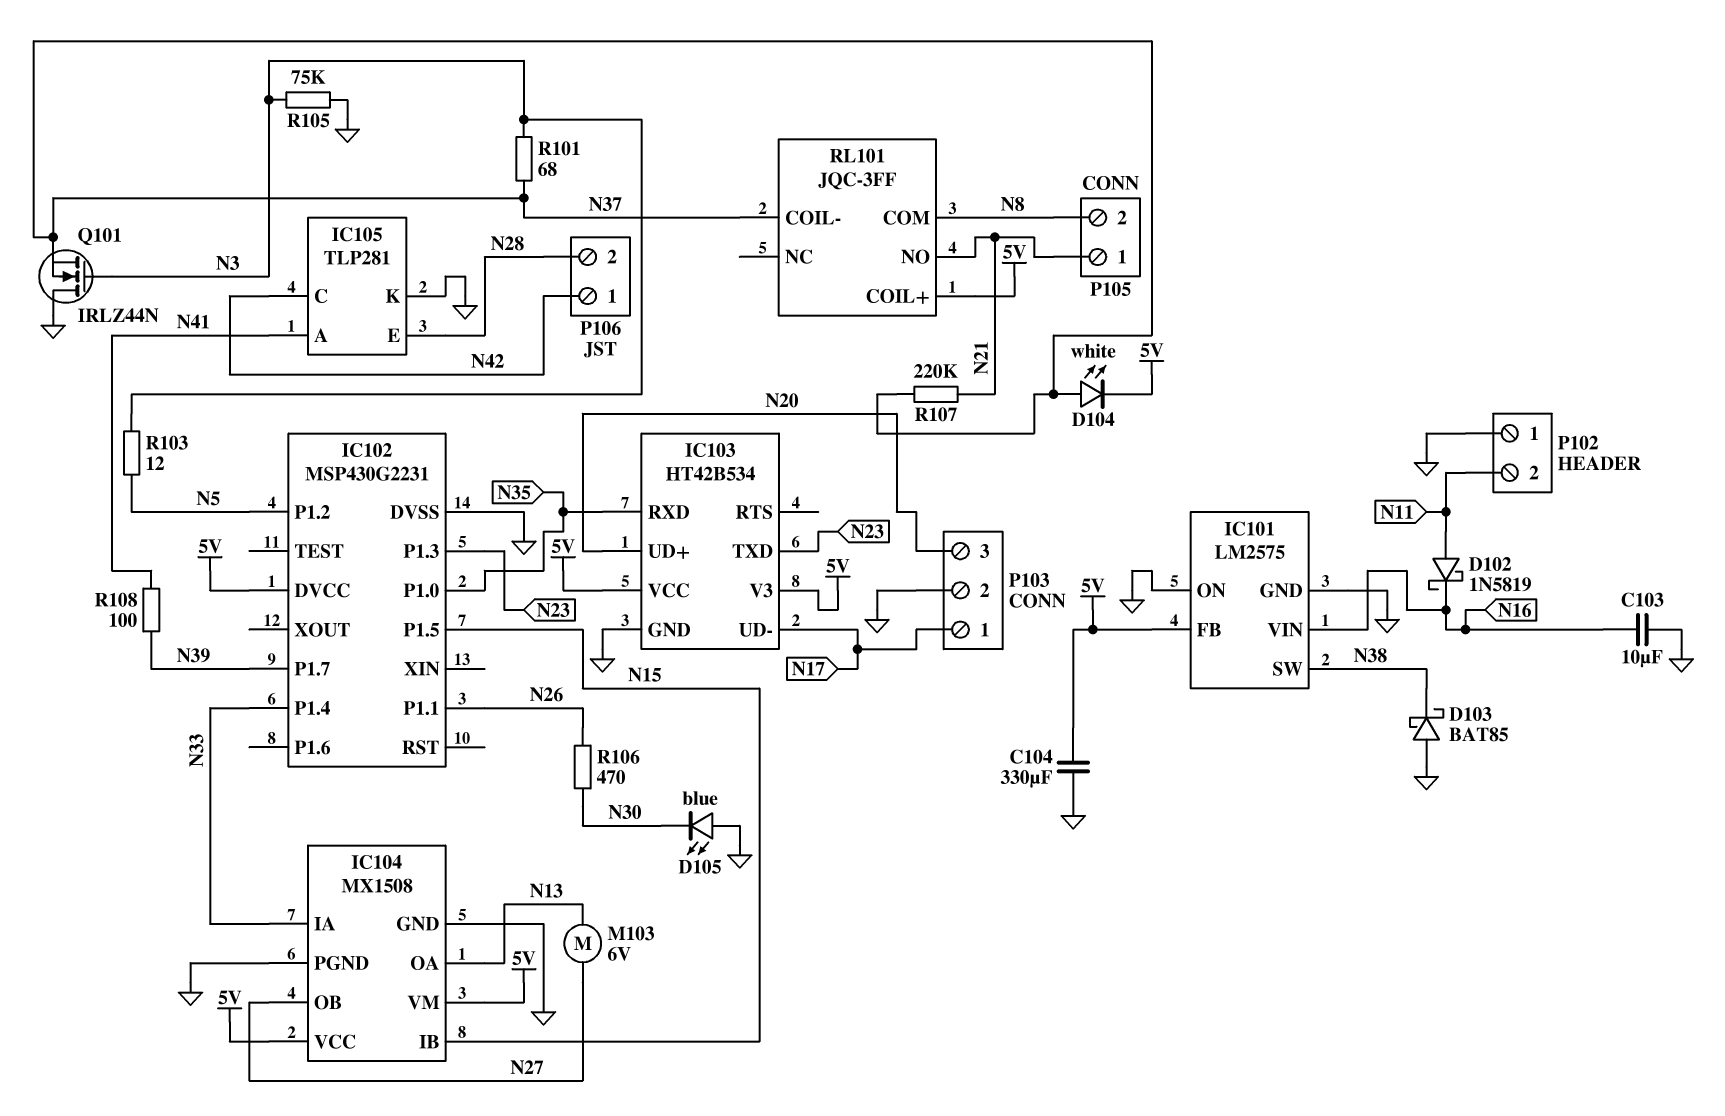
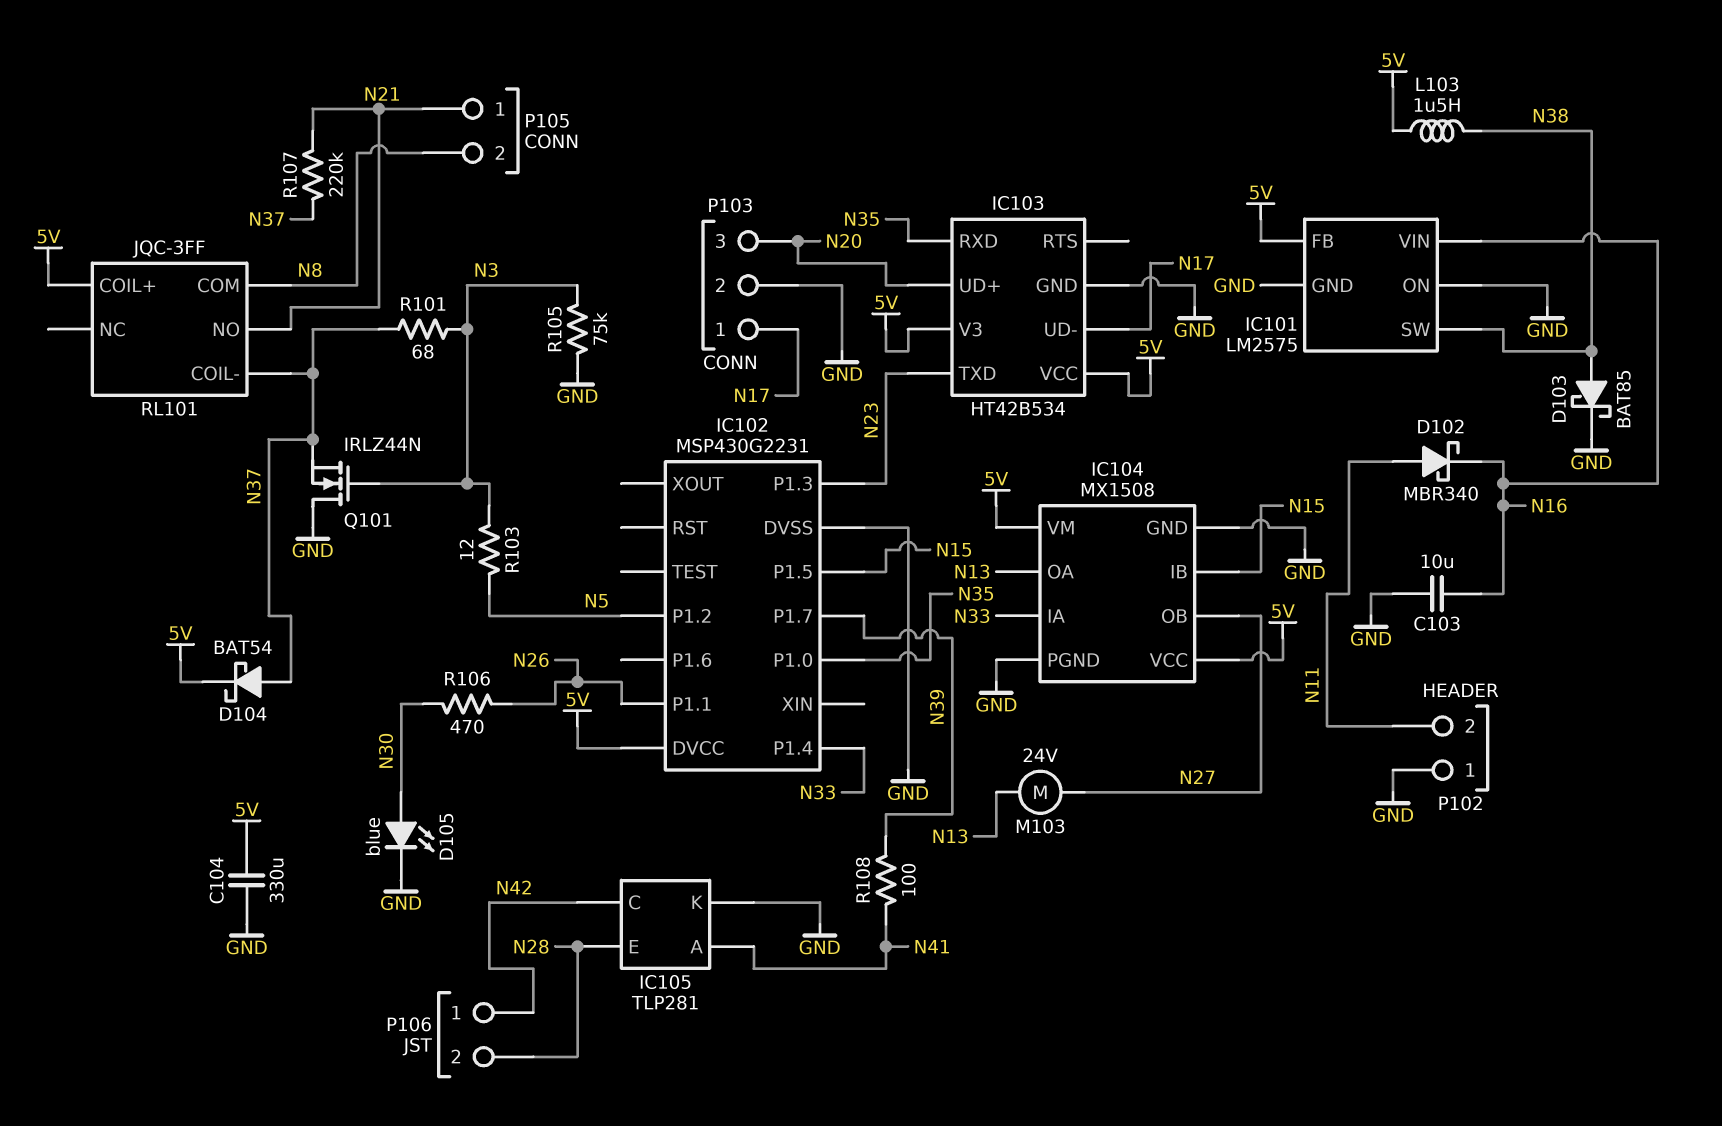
D102: schottky 1N5819 (A N11, K N16) -> schottky MBR340 (A N11, K N16)
D103: schottky BAT85 (A GND, K N38) -> schottky BAT85 (A N38, K GND)
D104: LED white (A N37, K 5V) -> schottky BAT54 (A N37, K 5V)
D105: LED blue (A GND, K N30) -> LED blue (A N30, K GND)
L103: none -> 1.5uH (5V, N38)
M103: motor 6V (N13, N27) -> motor 24V (N13, N27)

